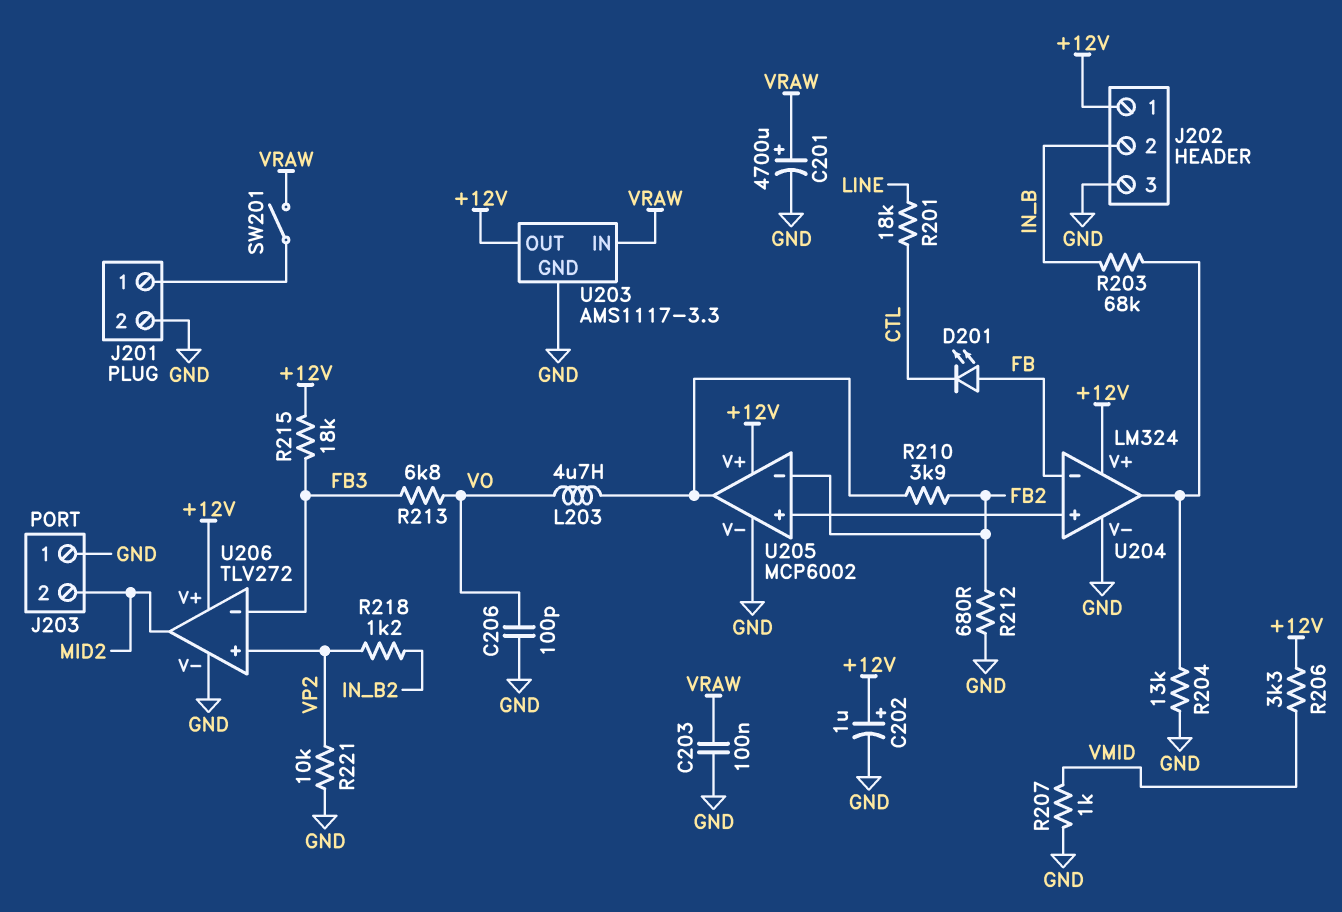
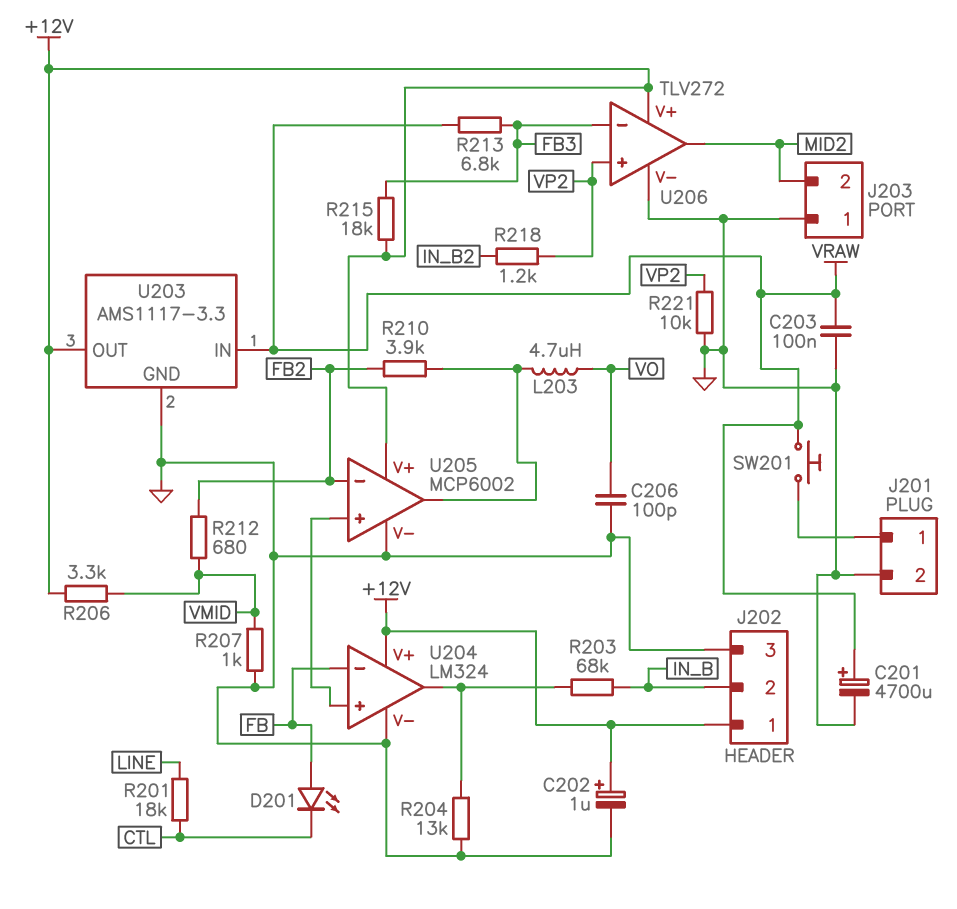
R212: 680 (FB2, GND) -> 680 (FB2, VMID)
R213: 6.8k (FB3, VO) -> 6.8k (FB3, VRAW)
SW201: switch (J201/1, VRAW) -> button (J201/1, VRAW)

